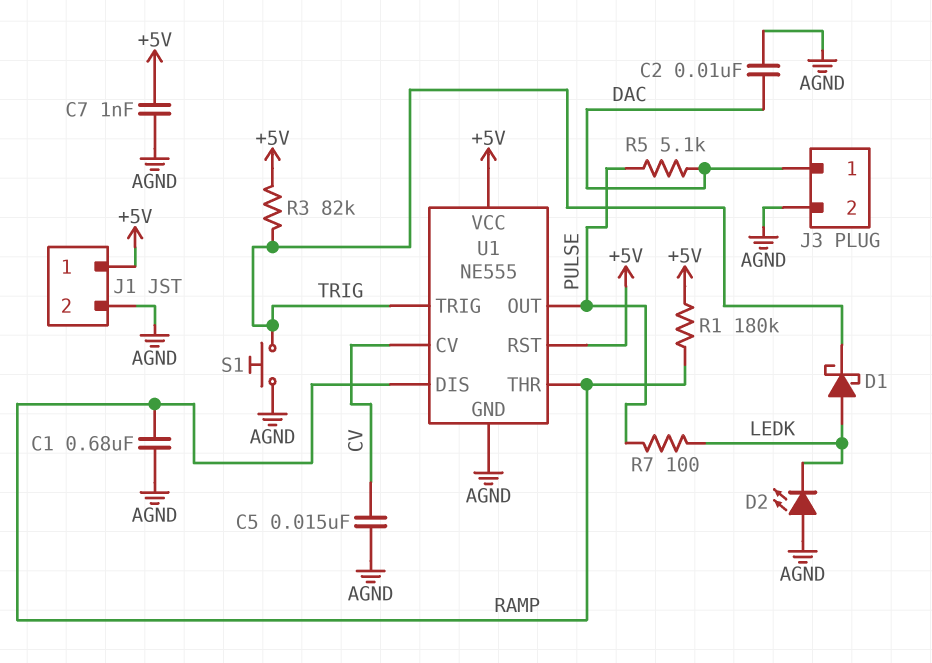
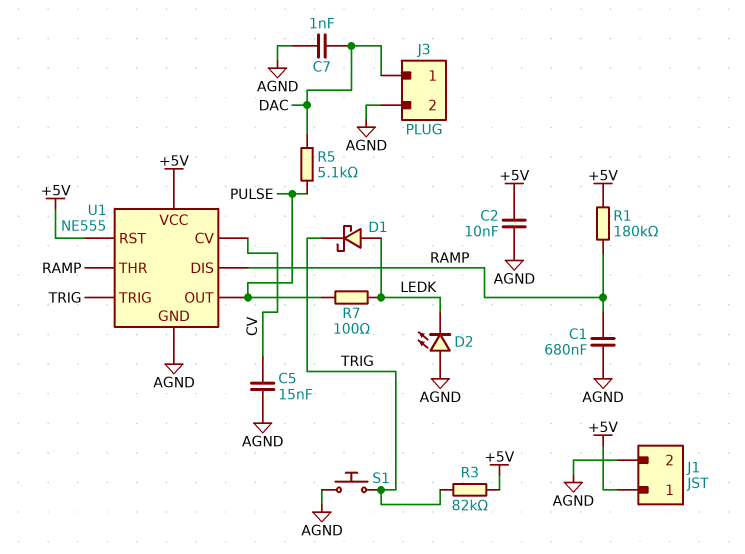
C2: 10nF (AGND, DAC) -> 10nF (+5V, AGND)
C7: 1nF (+5V, AGND) -> 1nF (AGND, DAC)

